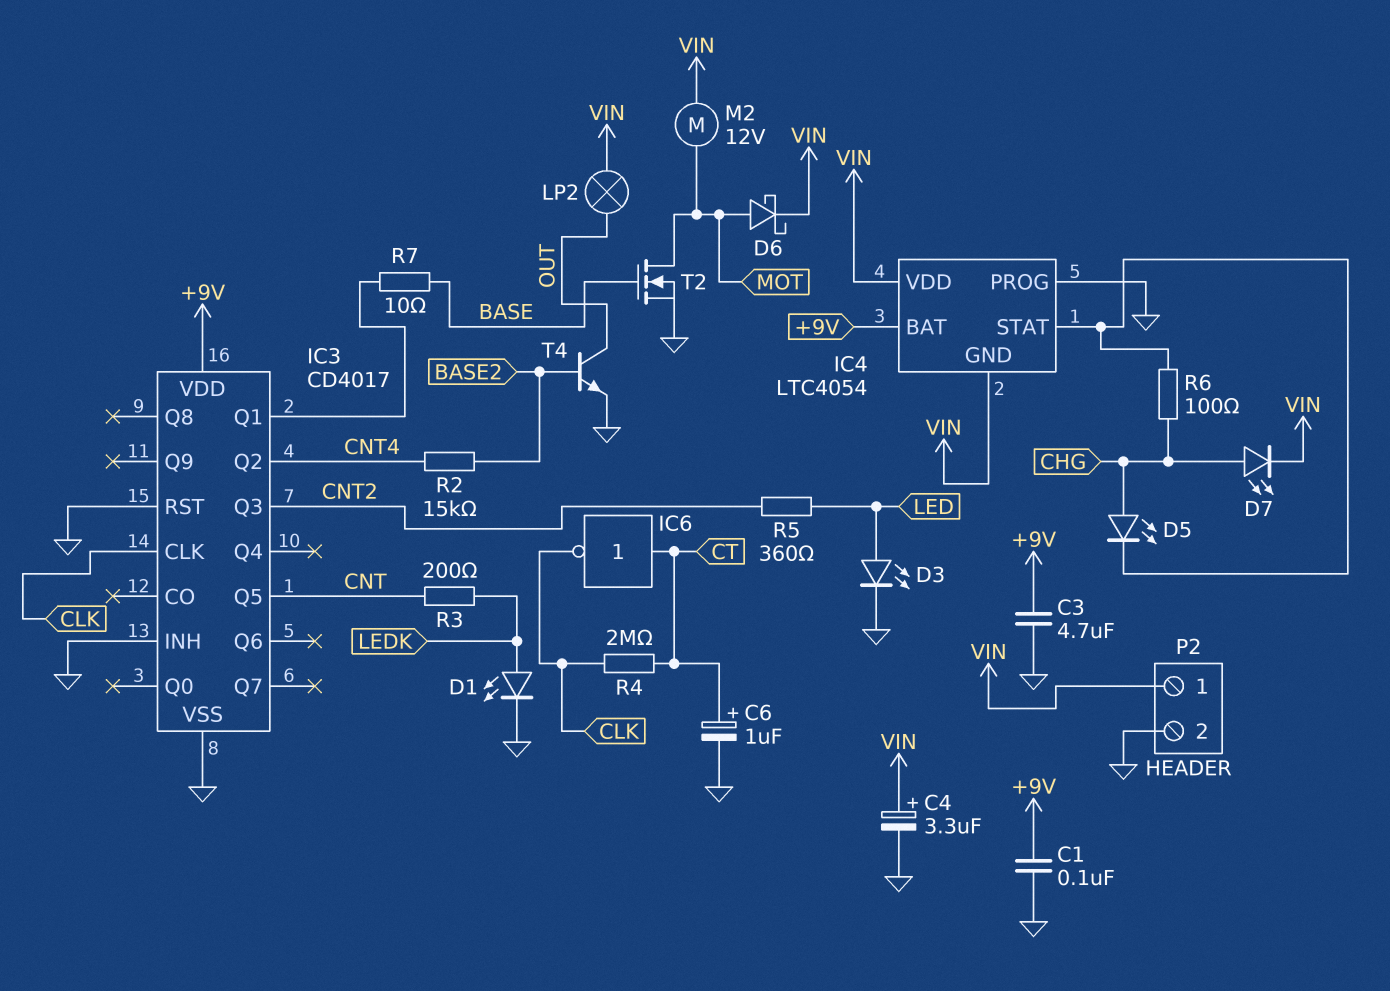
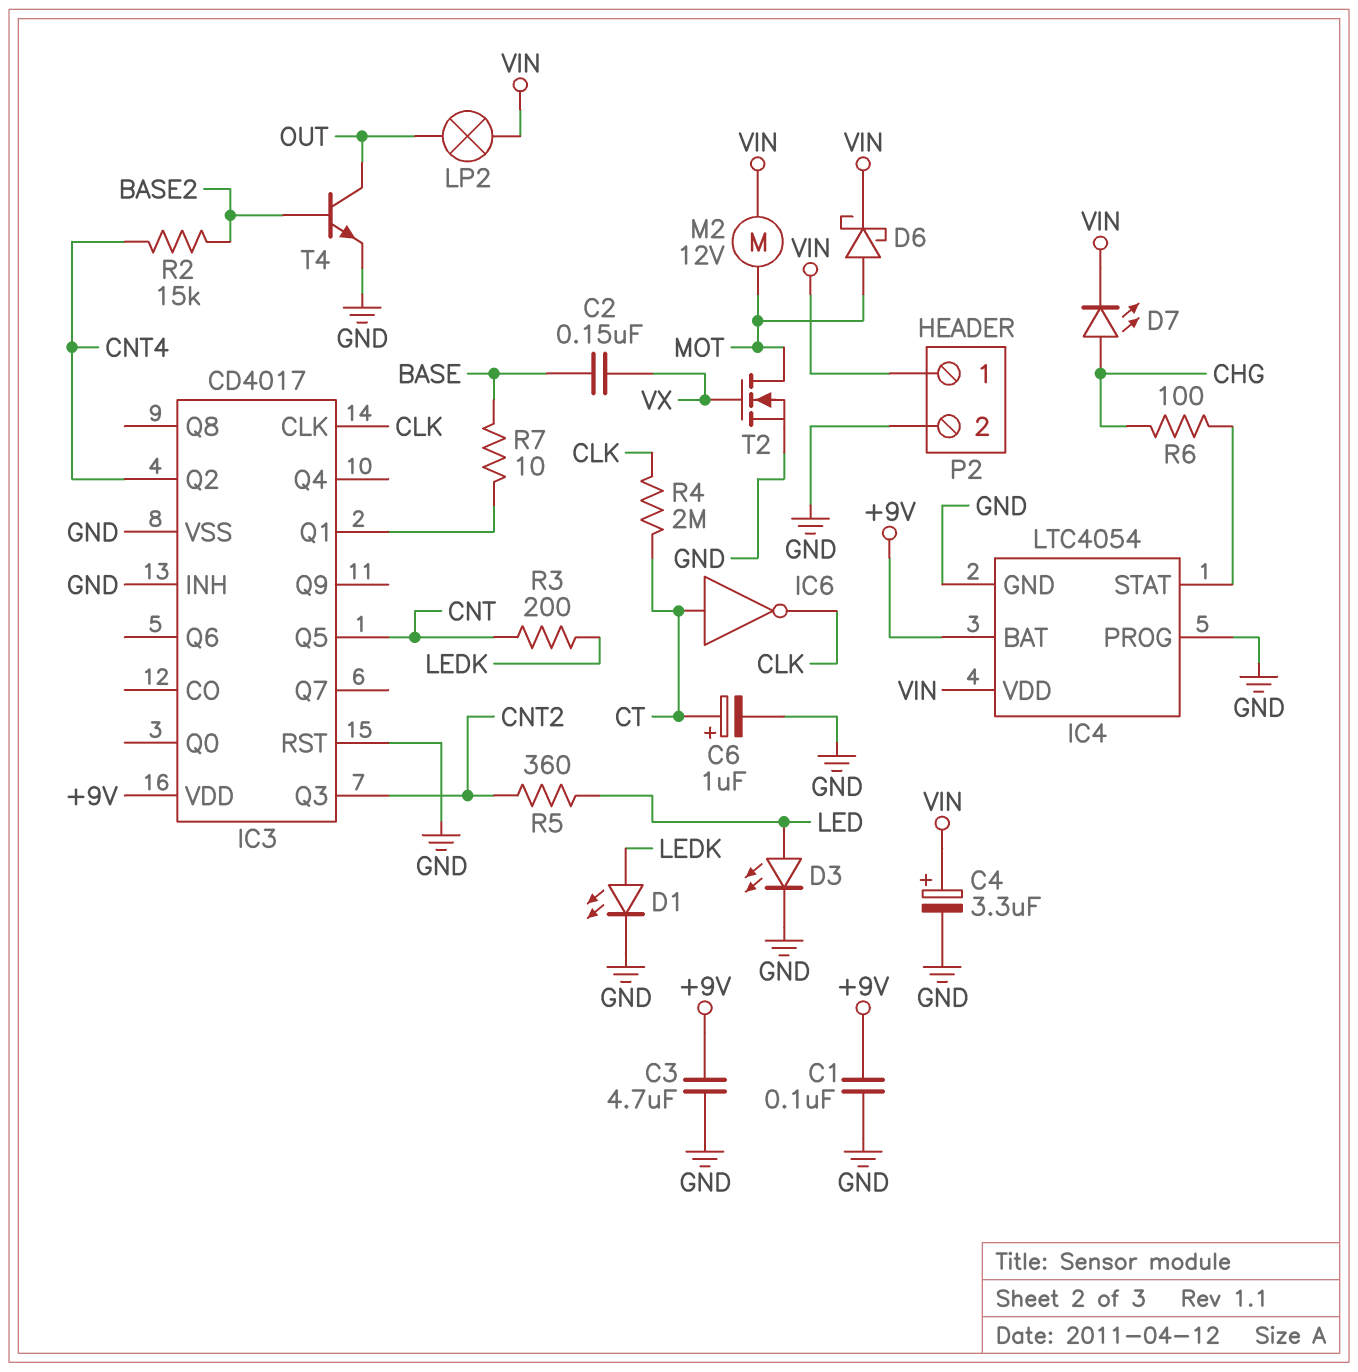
C2: none -> 150nF (BASE, VX)
D5: LED (A CHG, K IC4/STAT) -> none
IC4 pin GND: VIN -> GND
T2: NMOS (G BASE, D MOT, S GND) -> NMOS (G VX, D MOT, S GND)

